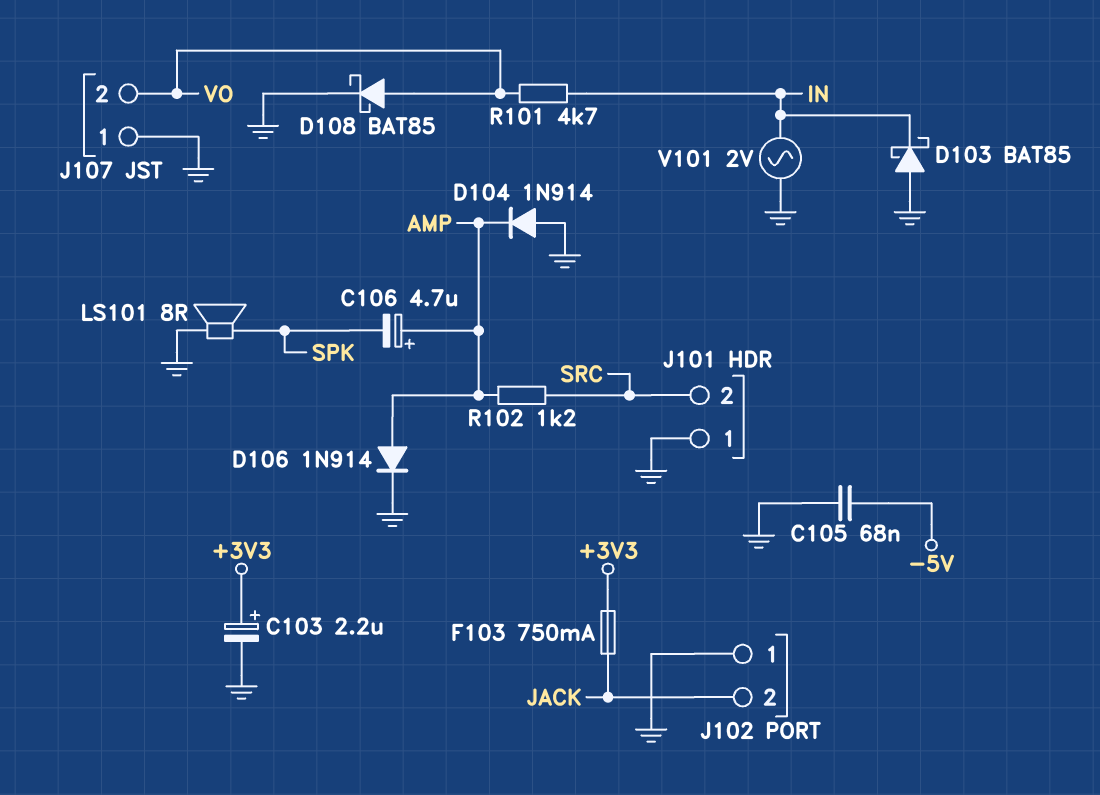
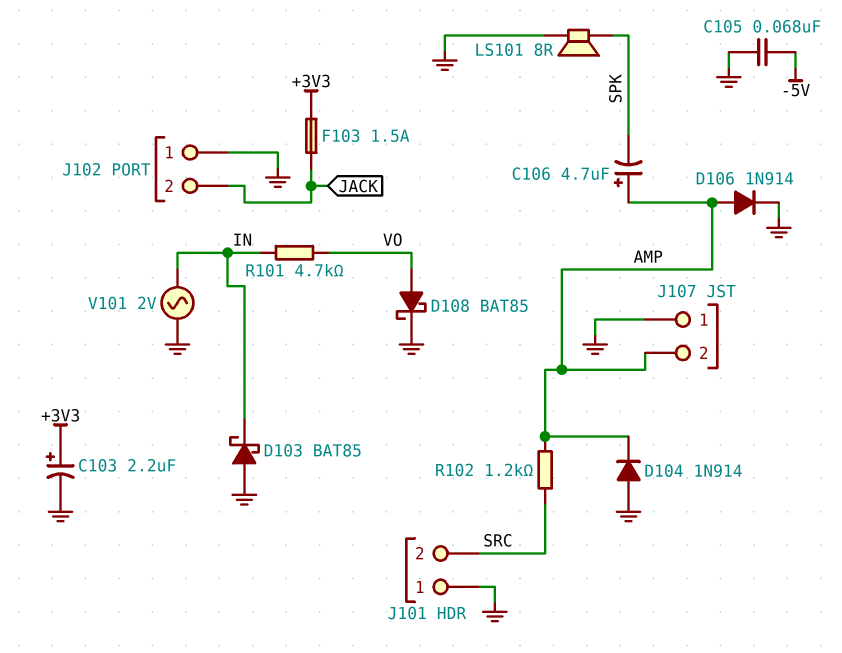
F103: 750mA (+3V3, JACK) -> 1.5A (+3V3, JACK)
J107 pin 2: VO -> AMP

